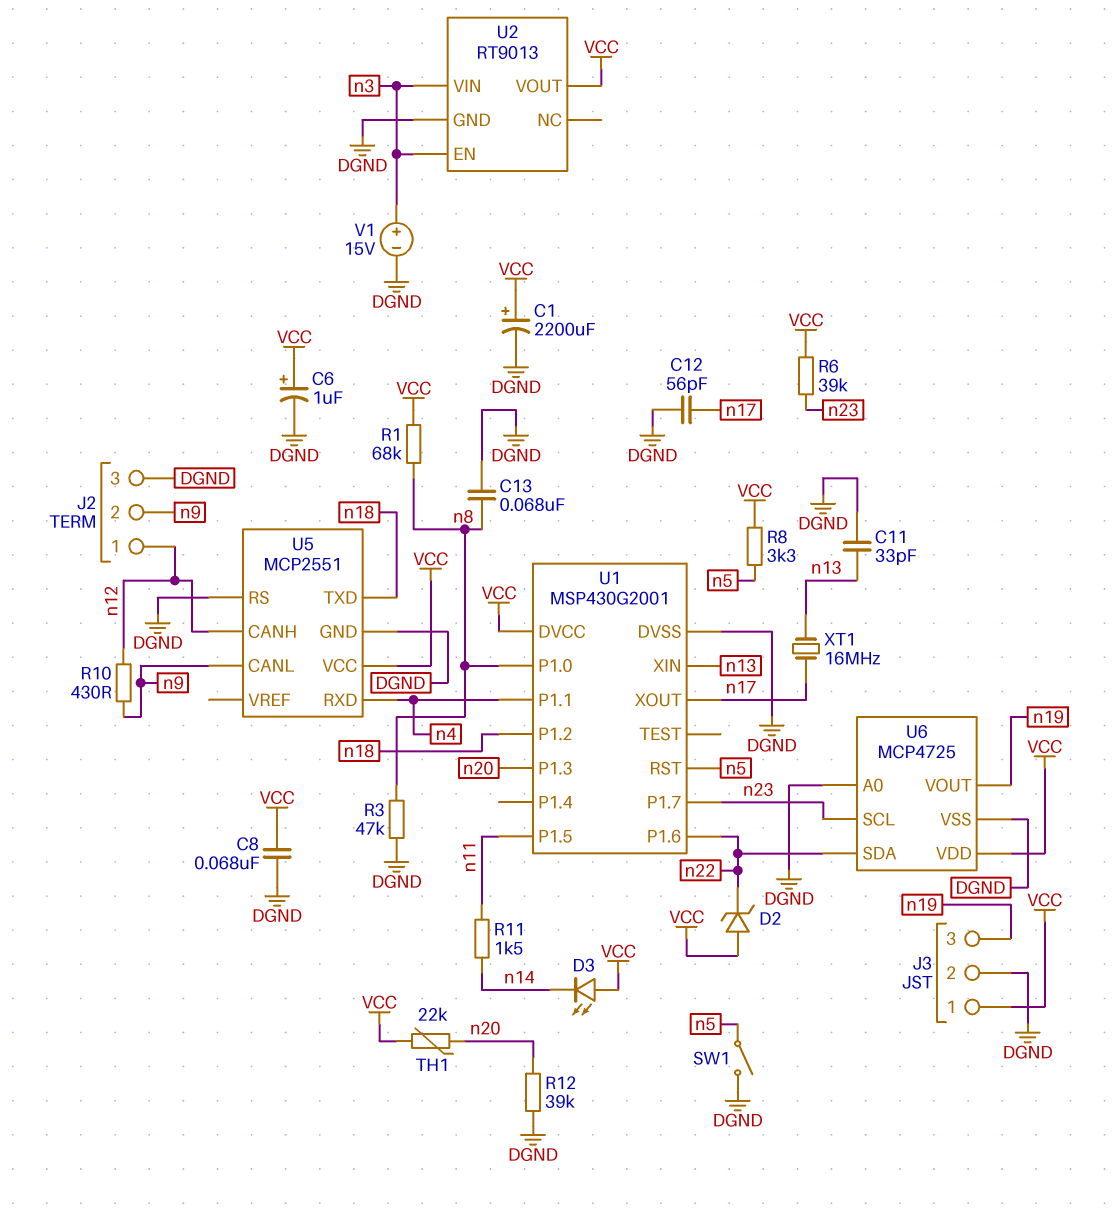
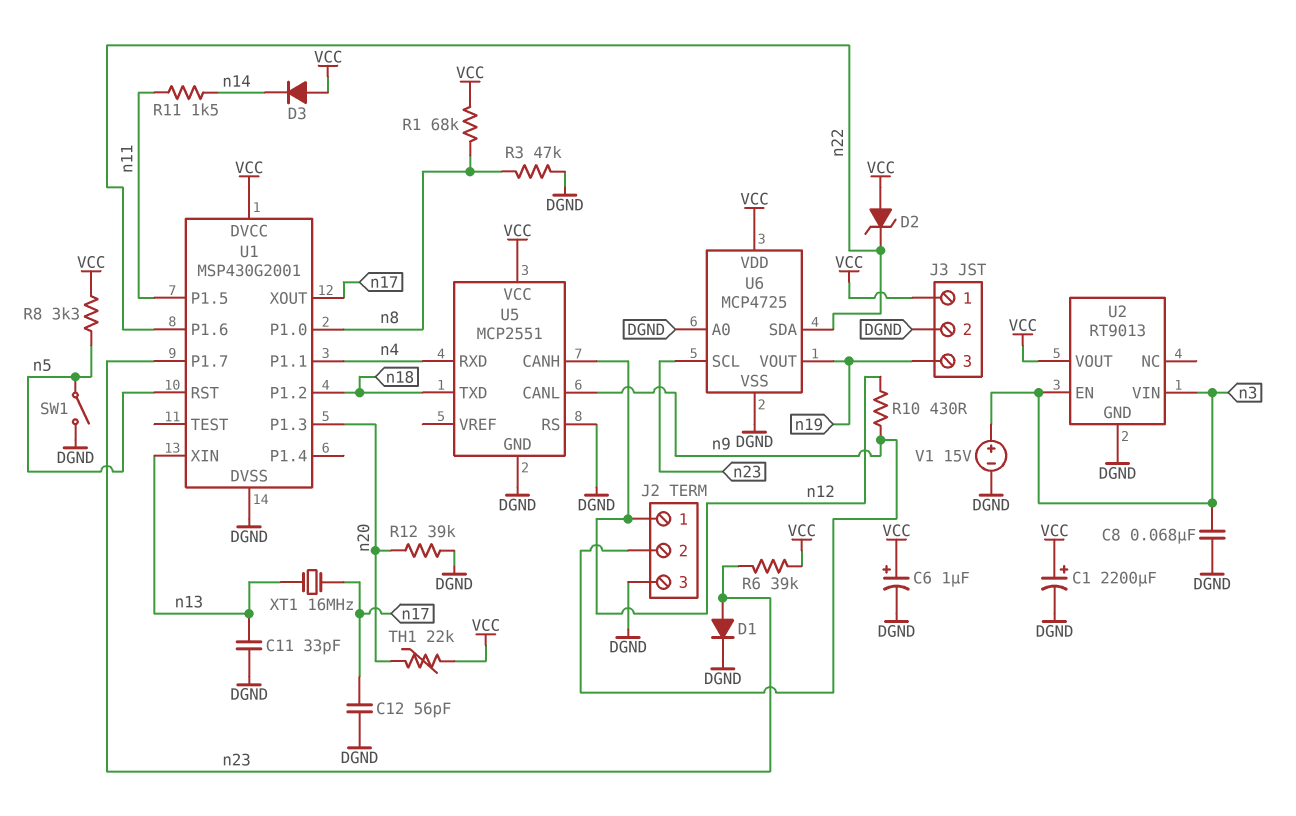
C8: 68nF (DGND, VCC) -> 68nF (DGND, n3)
C13: 68nF (DGND, n8) -> none
D1: none -> diode (A n23, K DGND)
D3: LED (A VCC, K n14) -> diode (A VCC, K n14)

